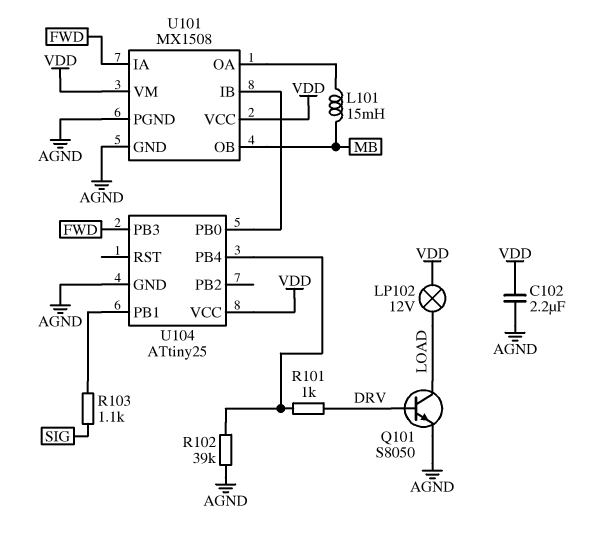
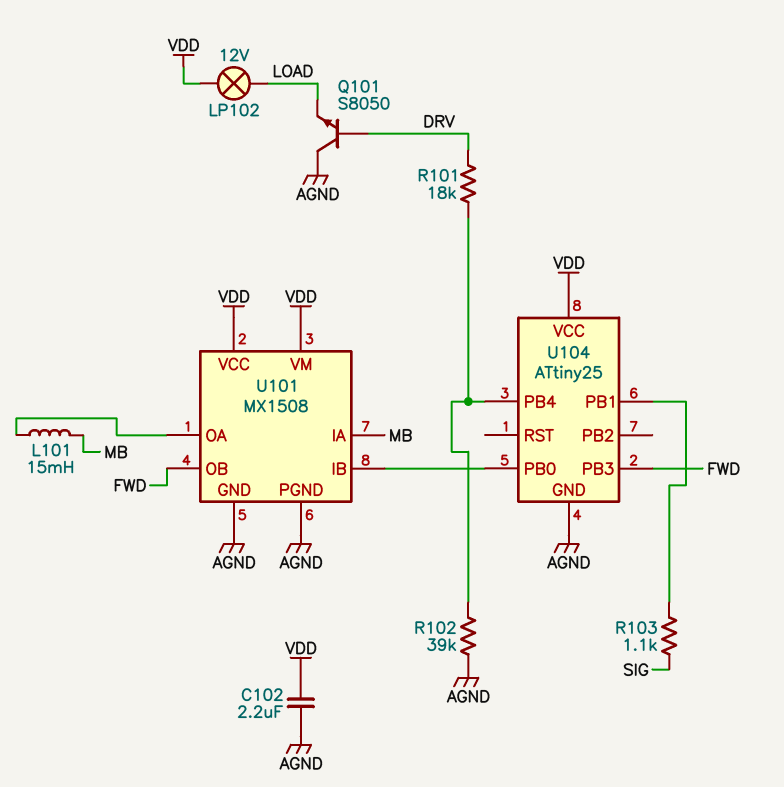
Q101: NPN S8050 (B DRV, C LOAD, E AGND) -> NPN S8050 (B DRV, C AGND, E LOAD)
R101: 1k (DRV, U104/PB4) -> 18k (DRV, U104/PB4)
U101 pin IA: FWD -> MB
U101 pin OB: MB -> FWD

